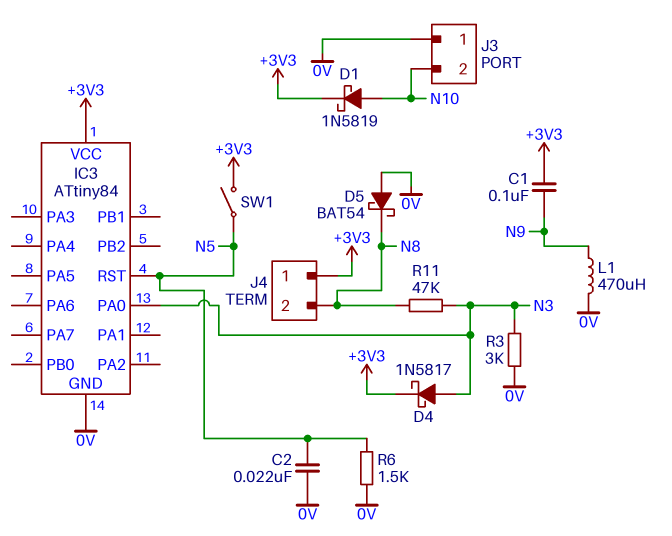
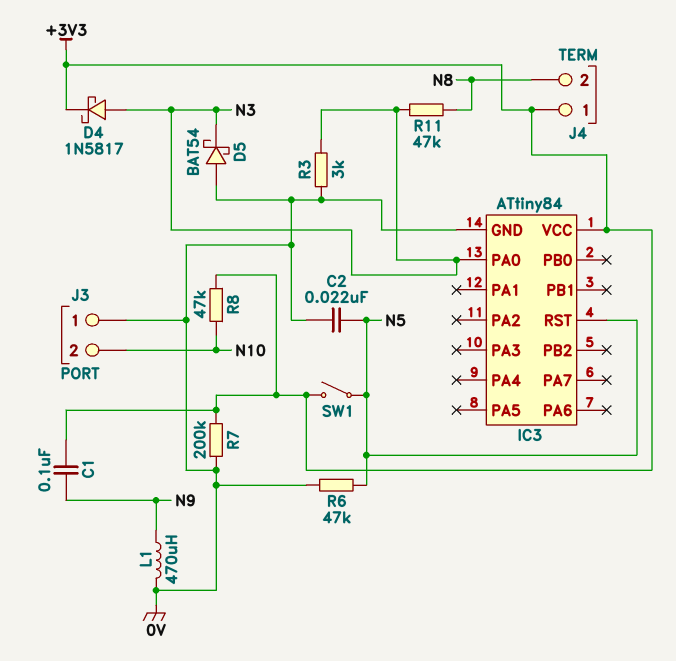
D1: schottky 1N5819 (A N10, K +3V3) -> none
D5: schottky BAT54 (A 0V, K N8) -> schottky BAT54 (A 0V, K N3)
R6: 1.5k (0V, N5) -> 47k (0V, N5)
R7: none -> 200k (+3V3, 0V)
R8: none -> 47k (+3V3, N10)

